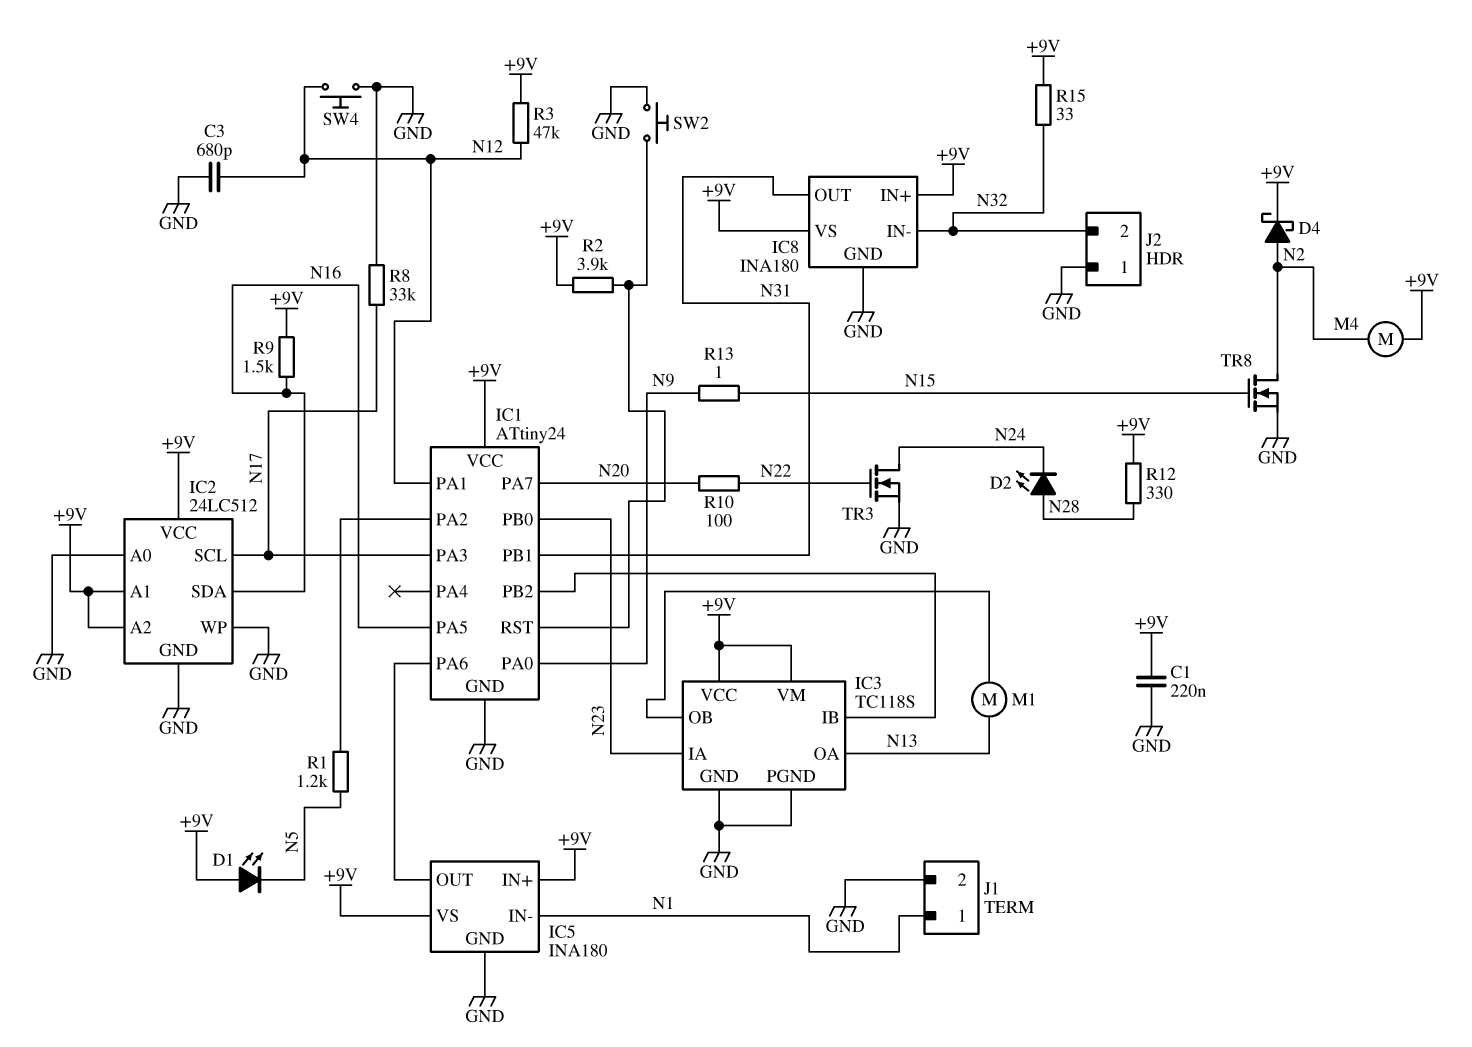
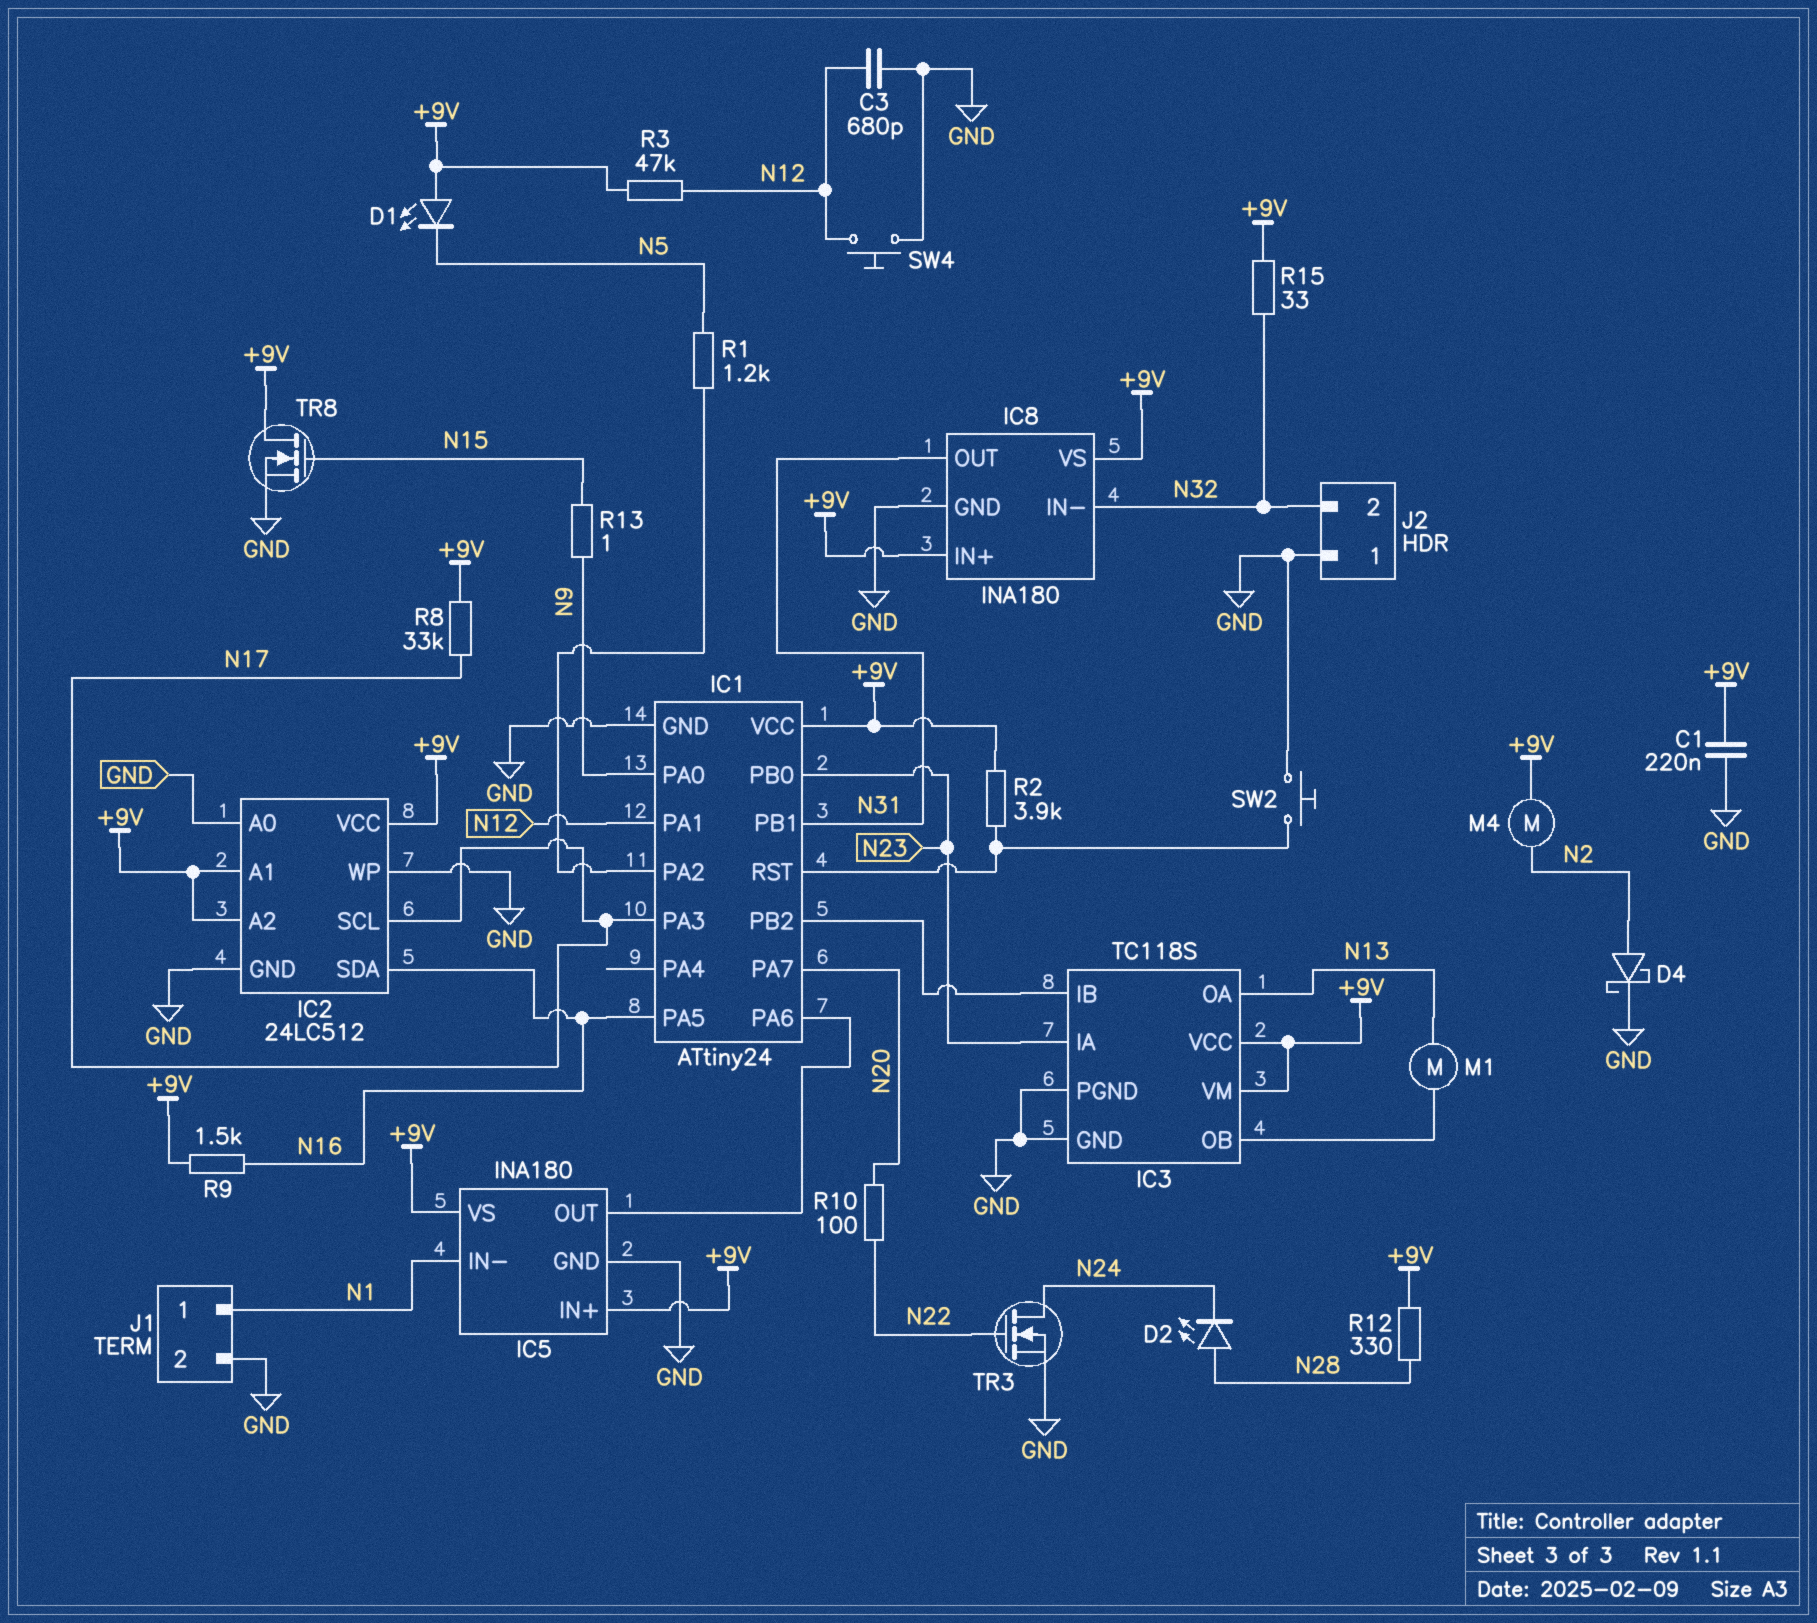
D4: schottky (A N2, K +9V) -> schottky (A N2, K GND)
R8: 33k (GND, N17) -> 33k (+9V, N17)
TR8: NMOS (G N15, D N2, S GND) -> NMOS (G N15, D +9V, S GND)

